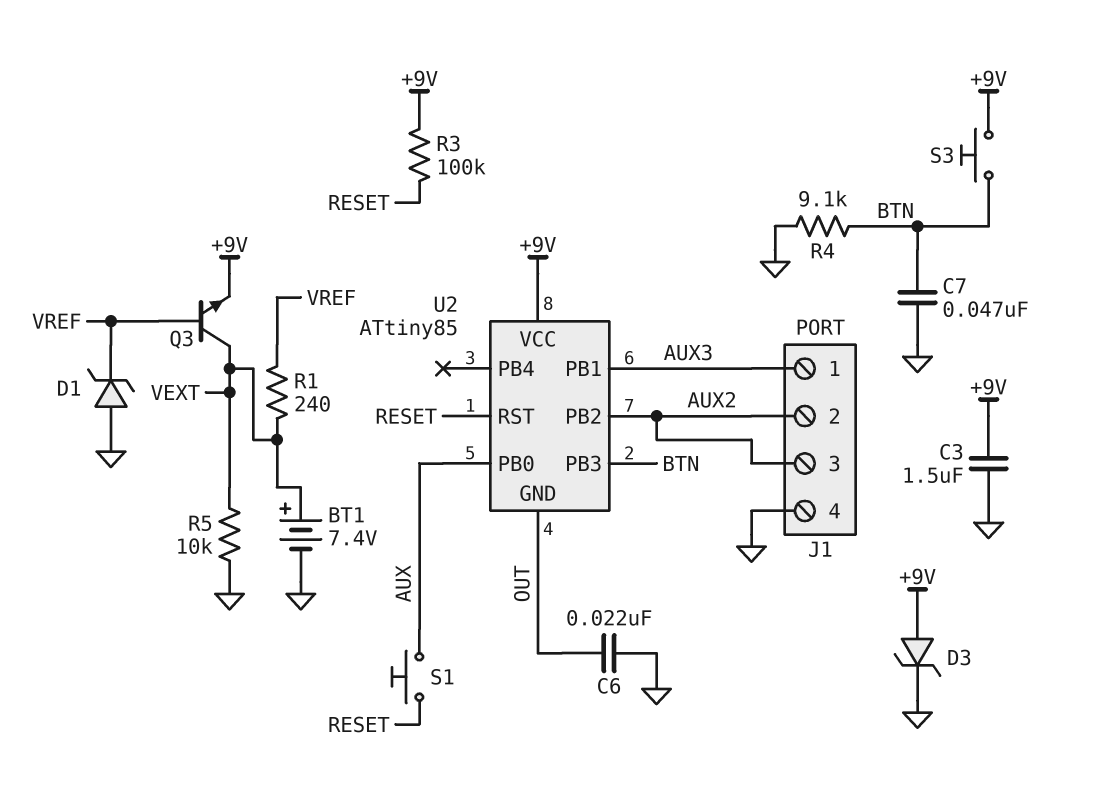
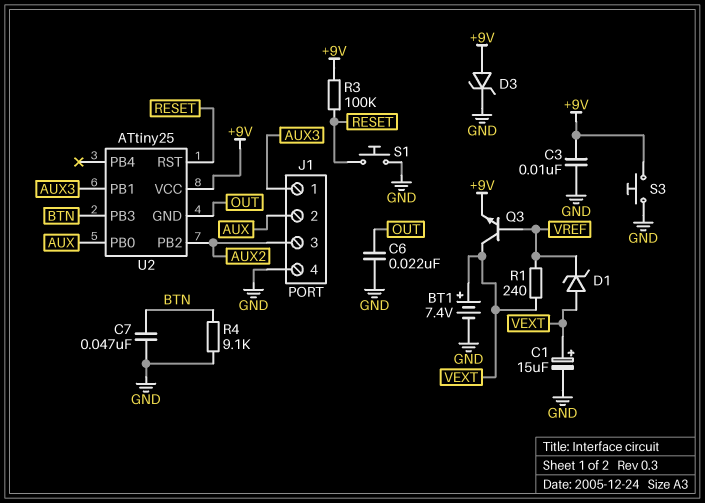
C1: none -> 15uF (plus VEXT, minus GND)
C3: 1.5uF (+9V, GND) -> 10nF (+9V, GND)
D1: zener (A GND, K VREF) -> zener (A VEXT, K VREF)
J1 pin 2: AUX2 -> AUX
R5: 10k (GND, VEXT) -> none
S1: button (AUX, RESET) -> button (GND, RESET)
S3: button (+9V, BTN) -> button (+9V, GND)
U2: ATtiny85 -> ATtiny25

